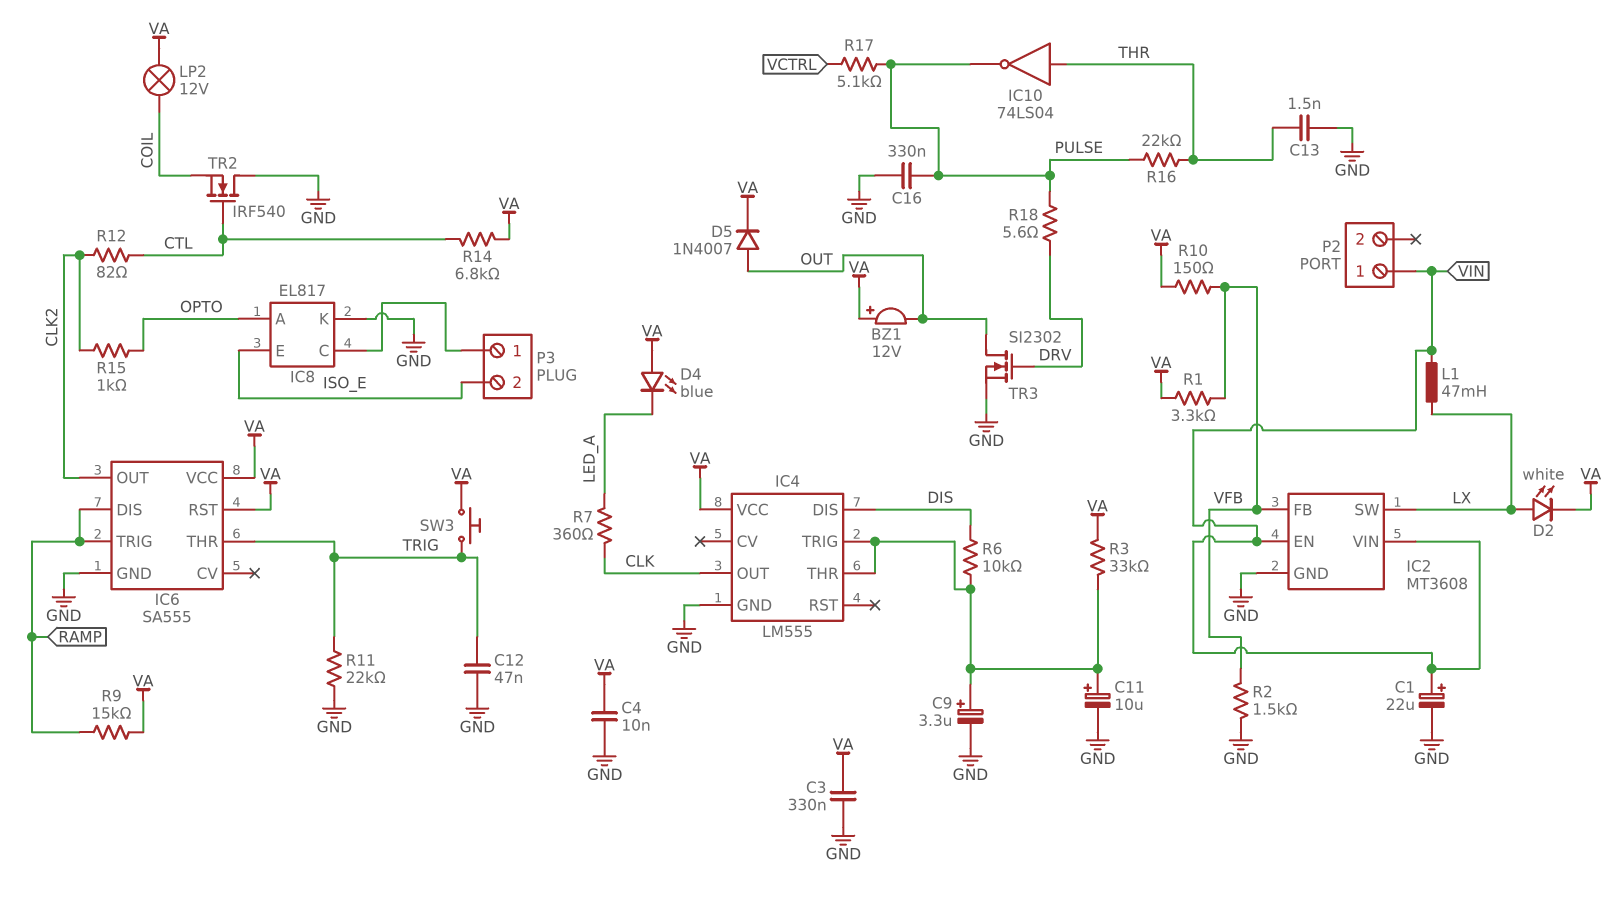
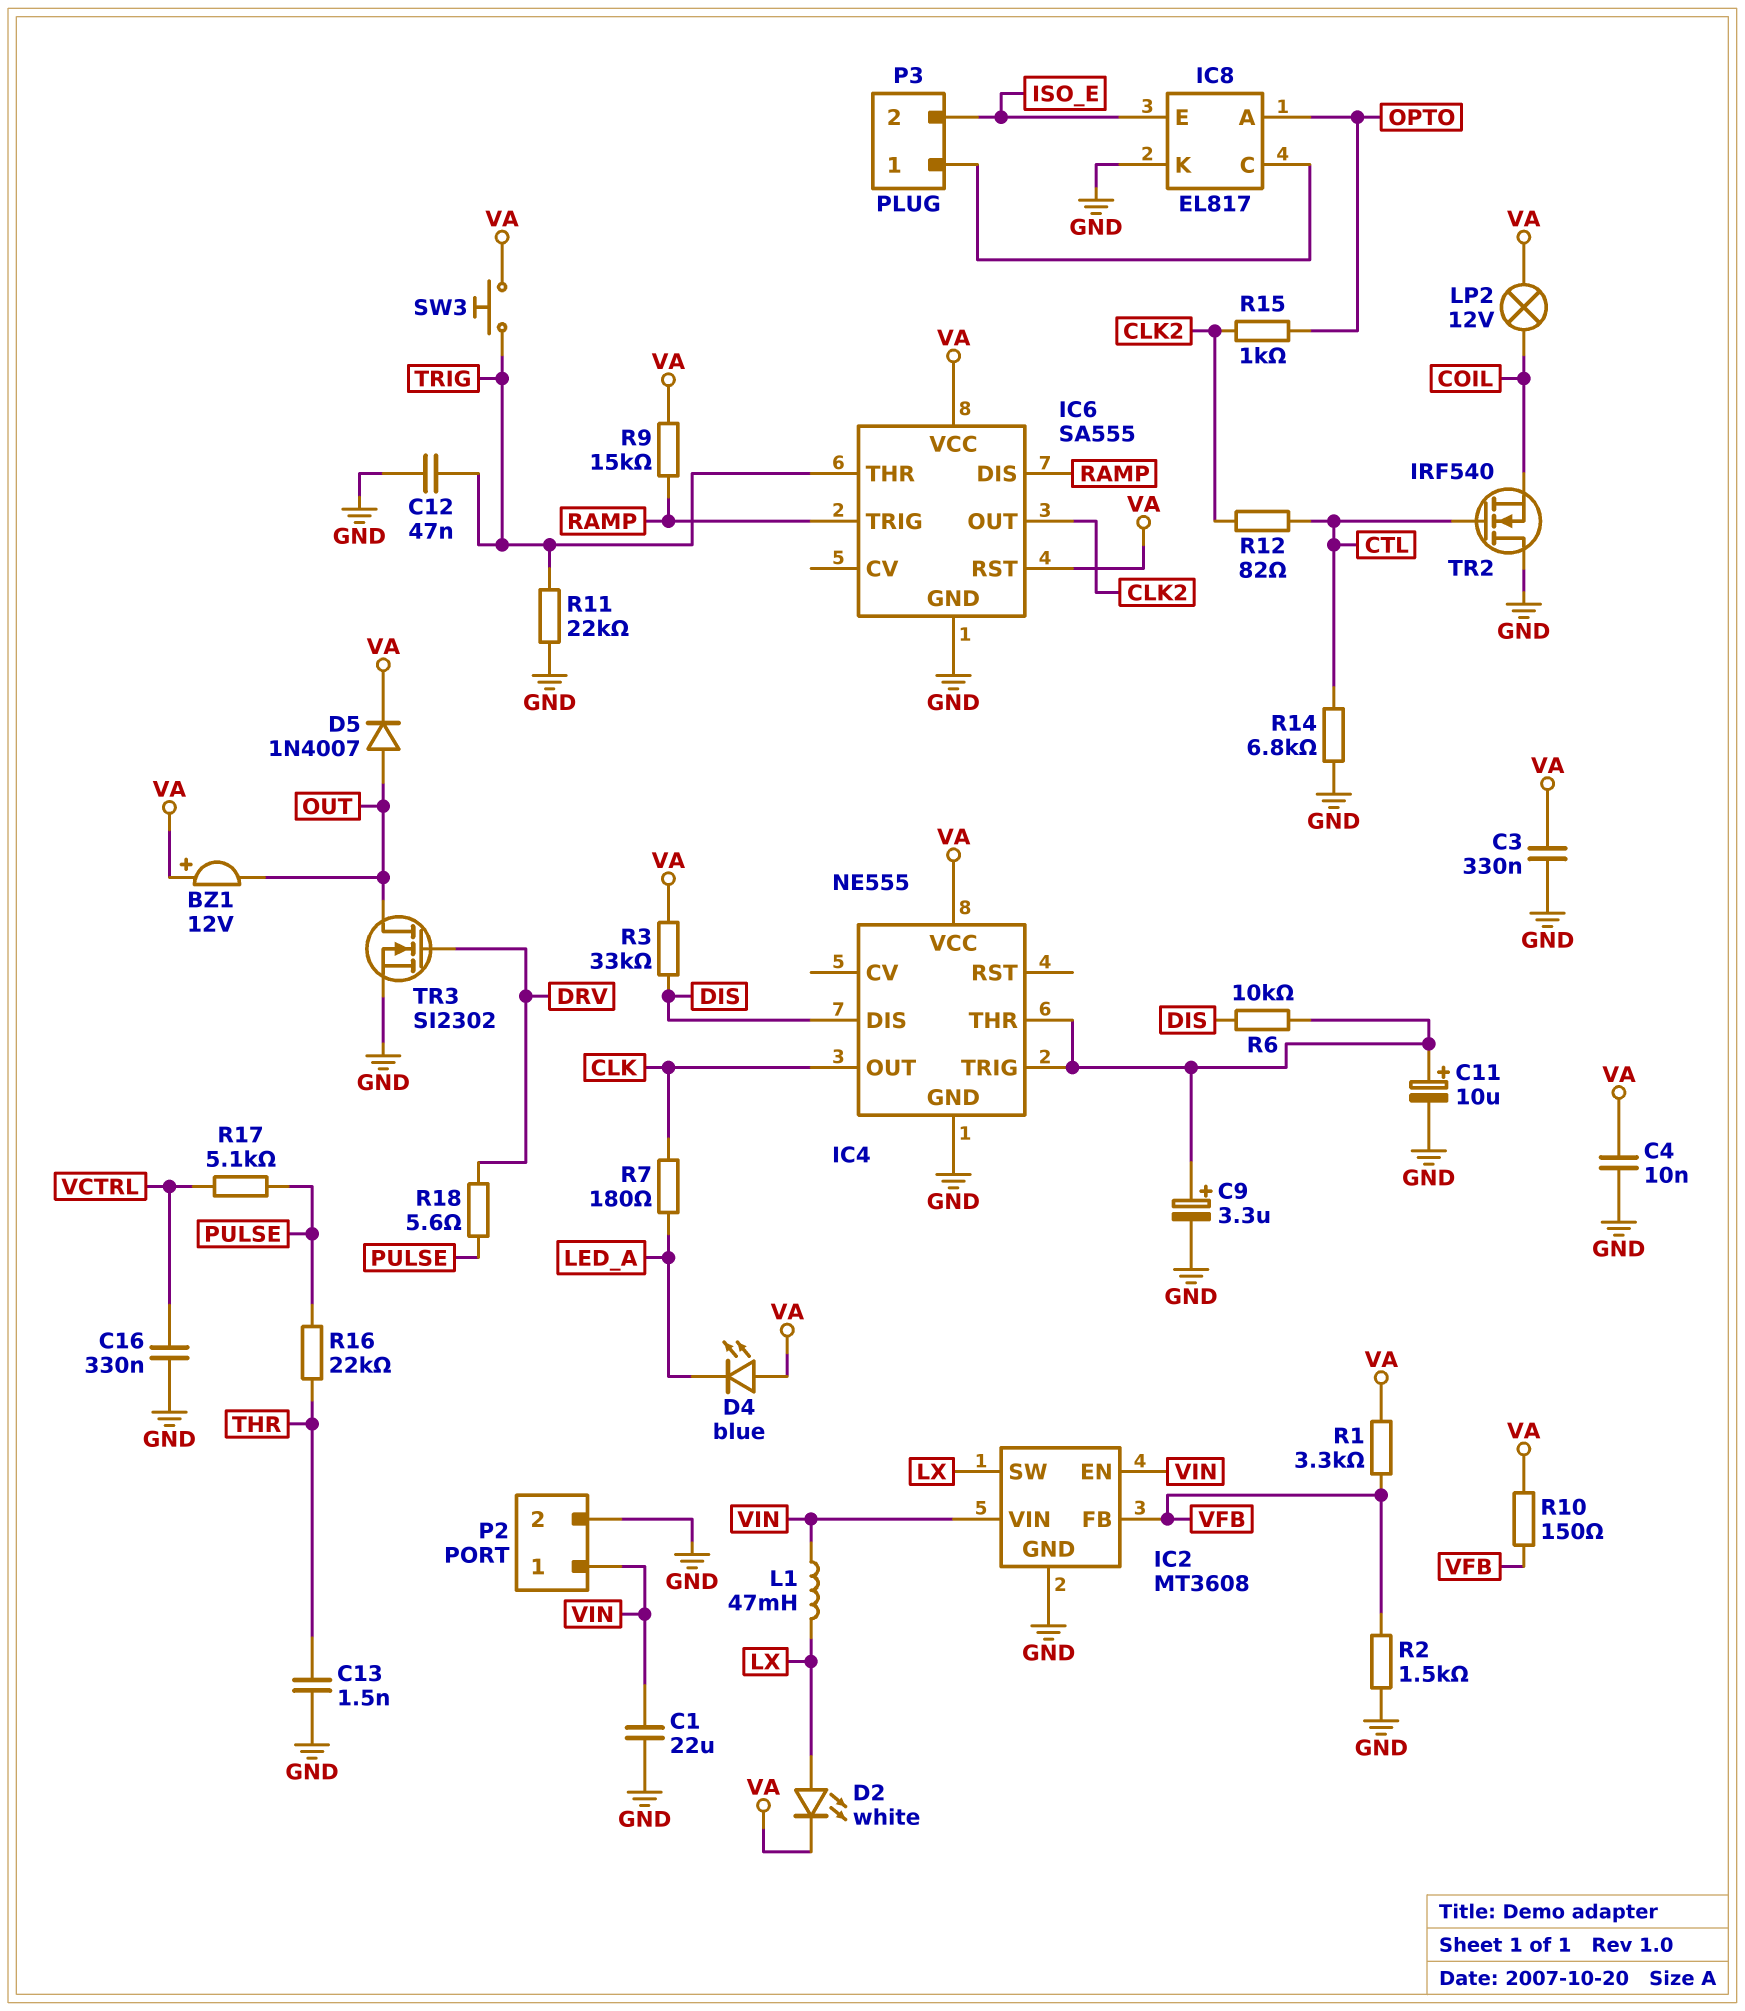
C1: 22uF (plus VIN, minus GND) -> 22uF (GND, VIN)
C16: 330nF (GND, PULSE) -> 330nF (GND, VCTRL)
IC4: LM555 -> NE555
IC10: NOT 74LS04 (in THR, out PULSE) -> none
P2 pin 2: none -> GND
R3: 33k (IC4/THR, VA) -> 33k (DIS, VA)
R7: 360 (CLK, LED_A) -> 180 (CLK, LED_A)
R14: 6.8k (CTL, VA) -> 6.8k (CTL, GND)

